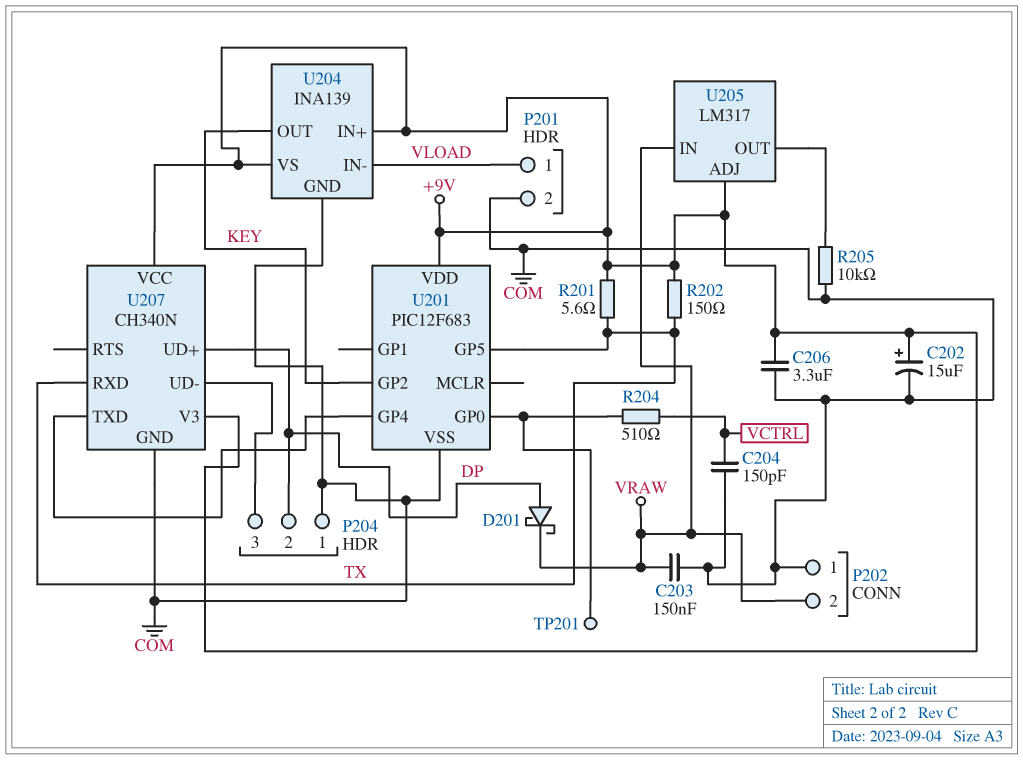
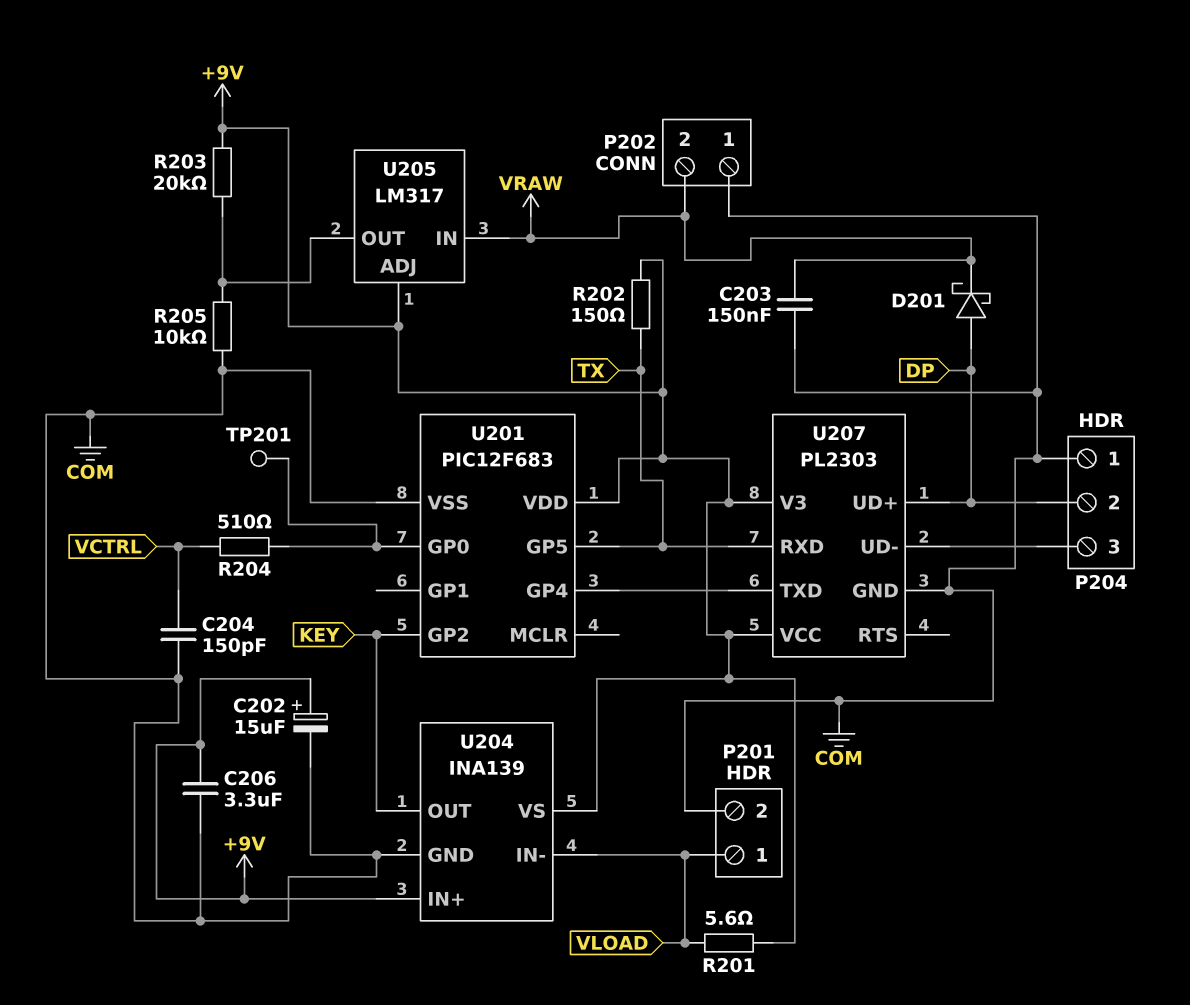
R201: 5.6 (+9V, TX) -> 5.6 (+9V, VLOAD)
R203: none -> 20k (+9V, U205/OUT)
U207: CH340N -> PL2303

